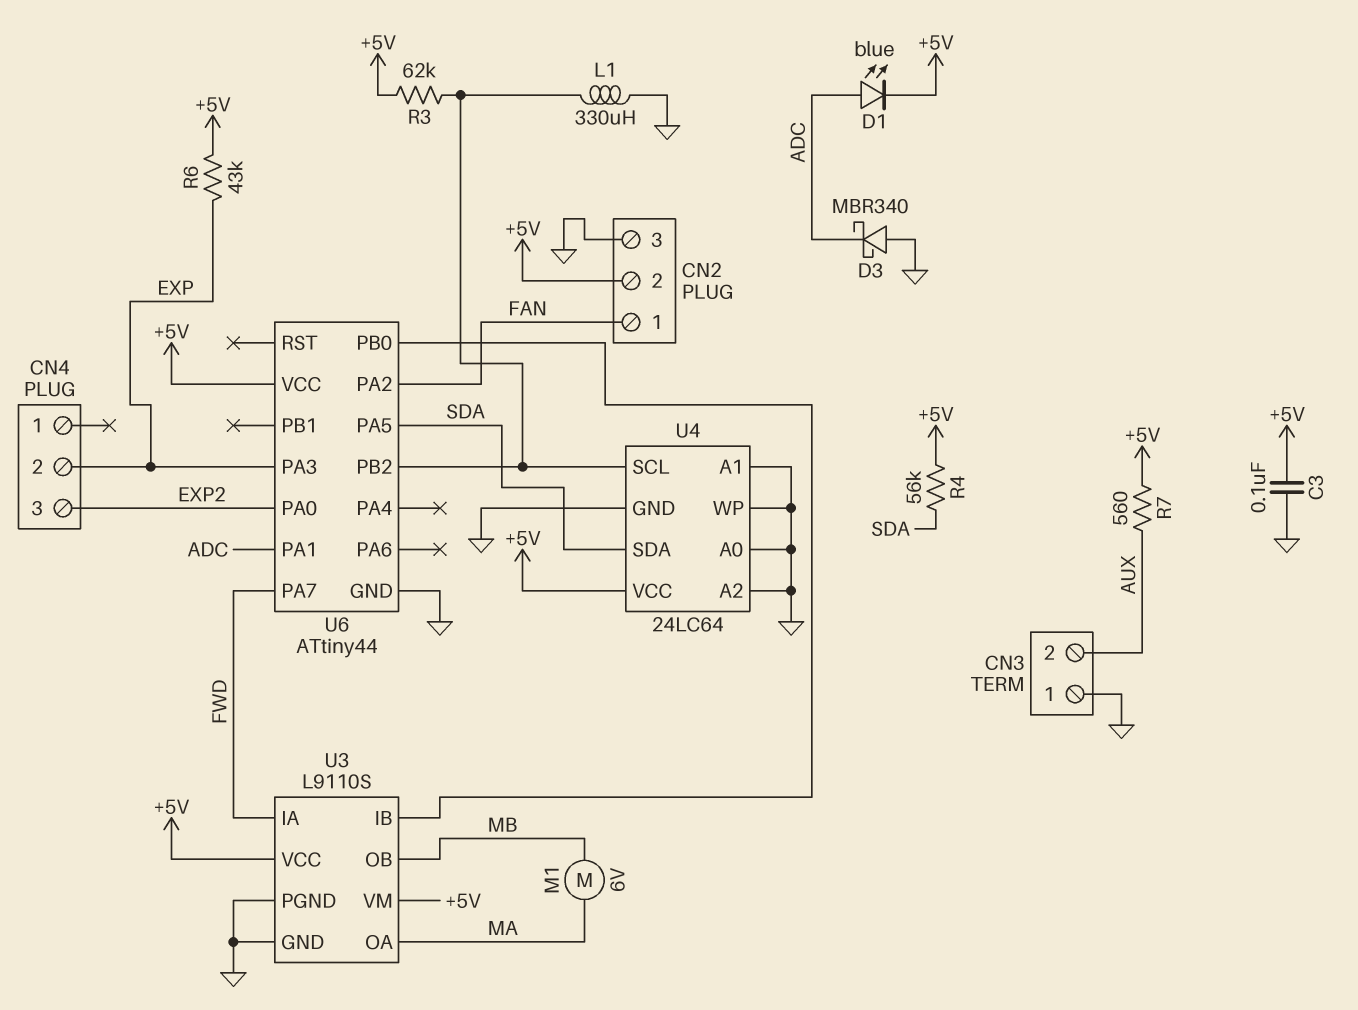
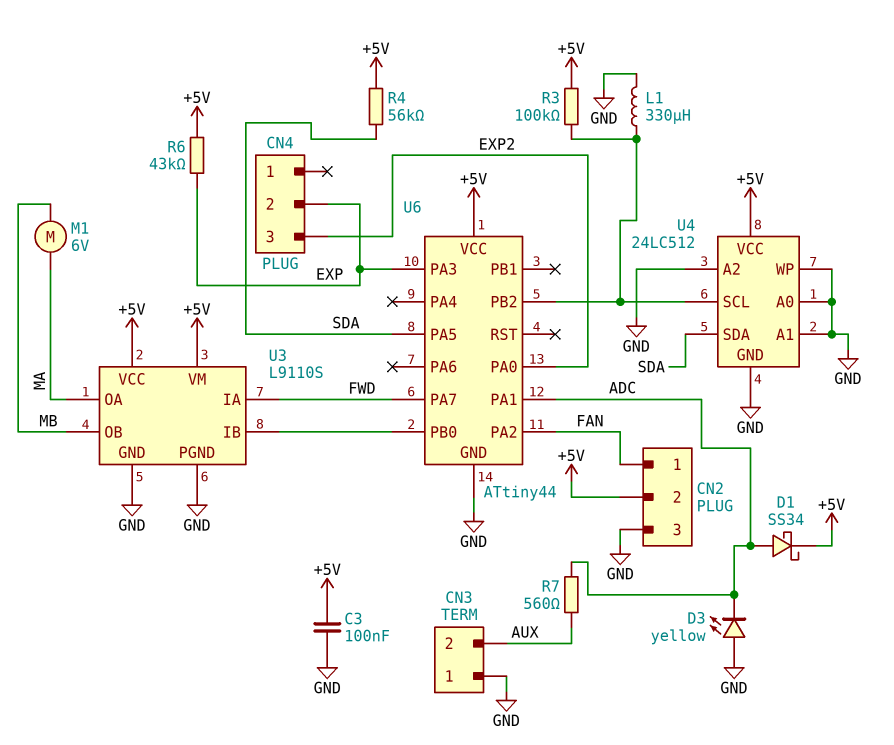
D1: LED blue (A ADC, K +5V) -> schottky SS34 (A ADC, K +5V)
D3: schottky MBR340 (A GND, K ADC) -> LED yellow (A GND, K ADC)
R3: 62k (+5V, U4/SCL) -> 100k (+5V, U4/SCL)
R7: 560 (+5V, AUX) -> 560 (ADC, AUX)
U4: 24LC64 -> 24LC512

